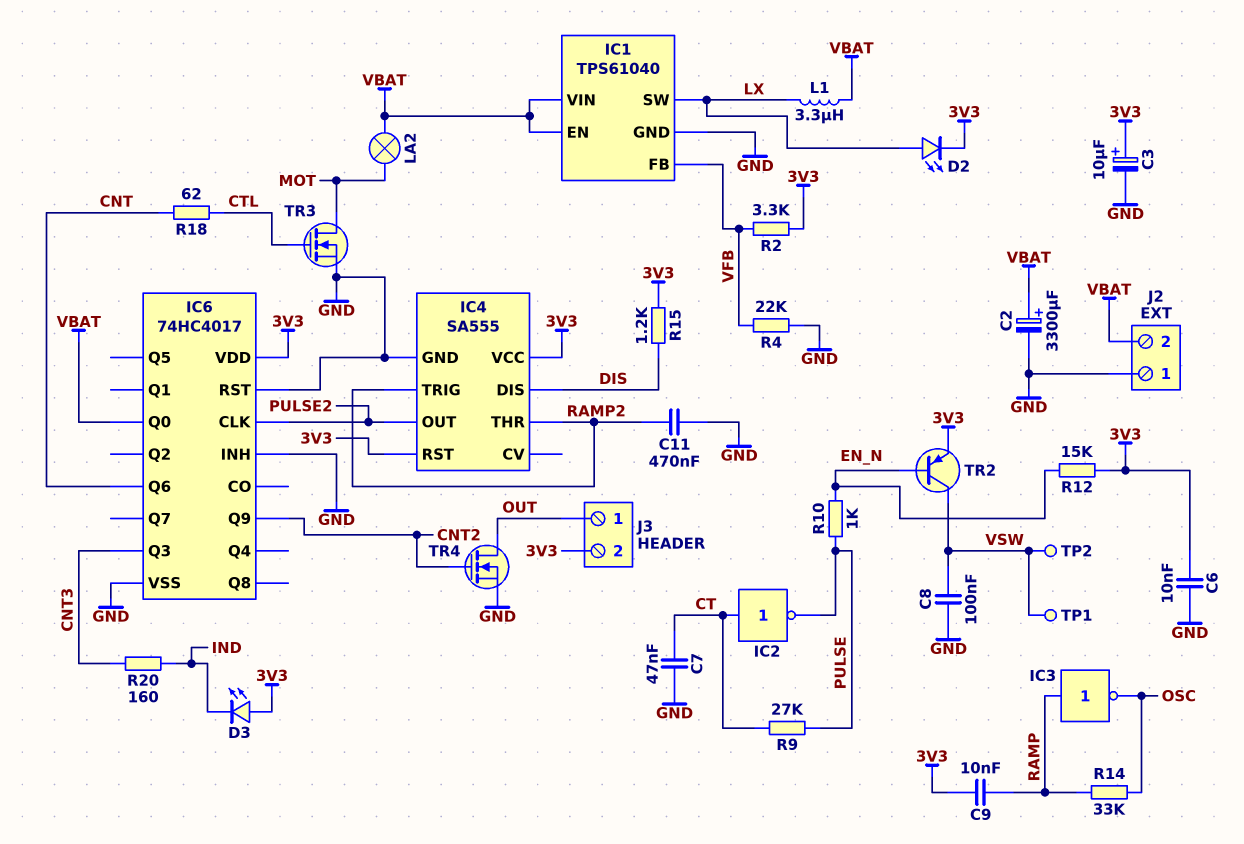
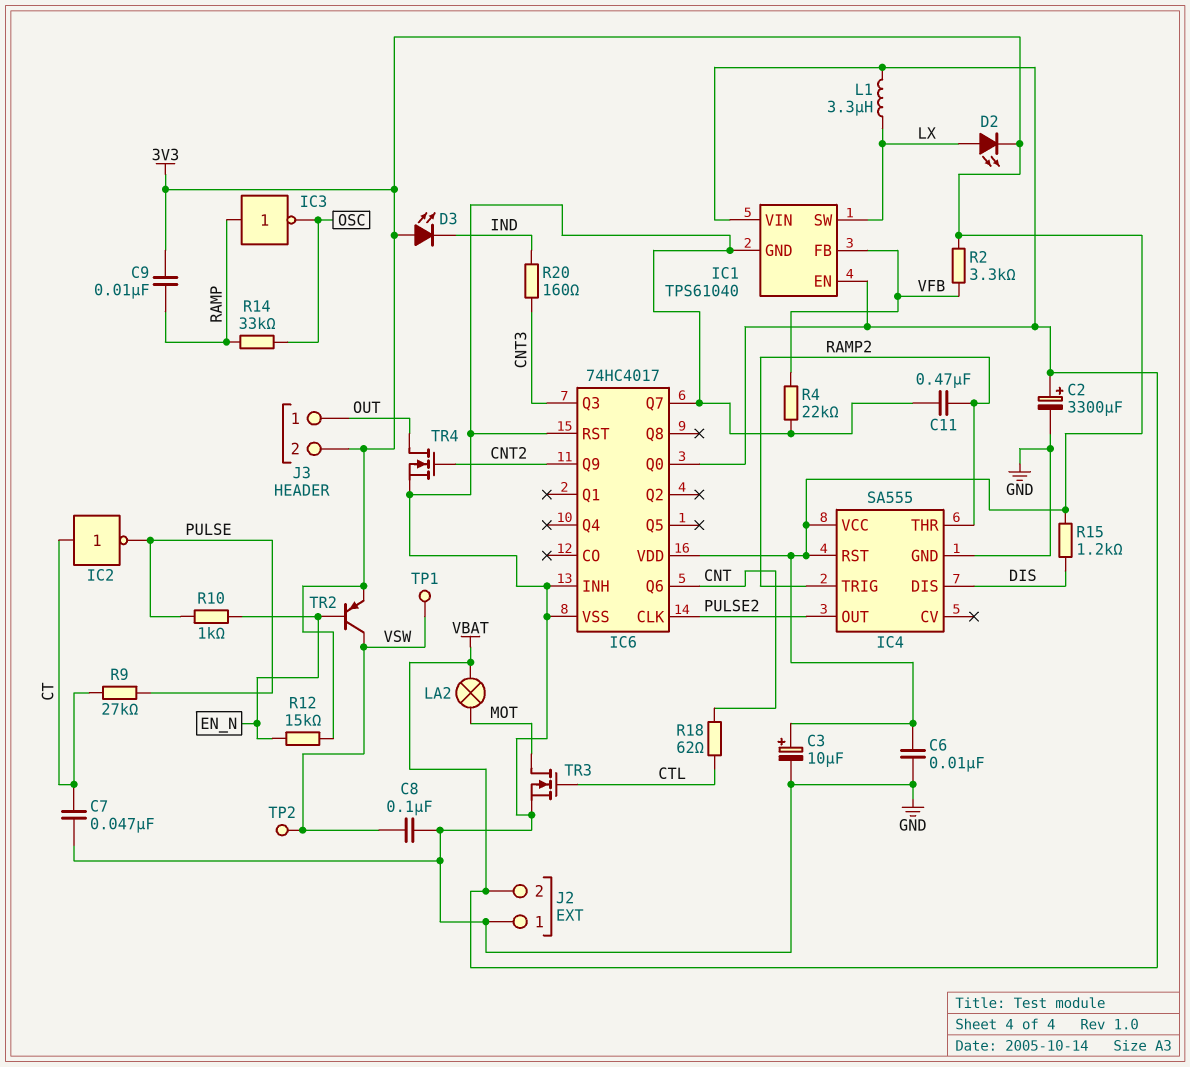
IC6 pin Q7: none -> GND

